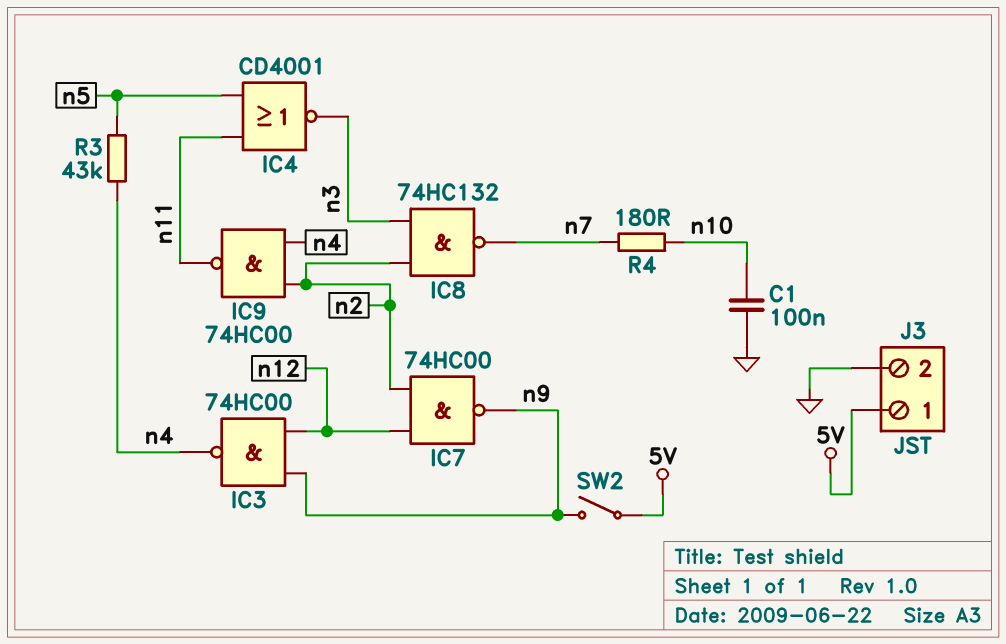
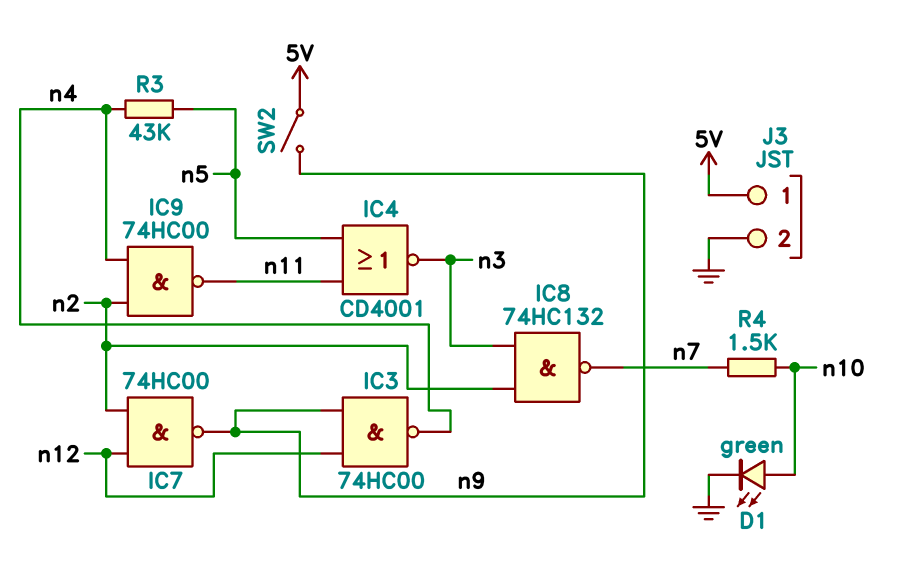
C1: 100nF (GND, n10) -> none
D1: none -> LED green (A n10, K GND)
R4: 180 (n7, n10) -> 1.5k (n7, n10)

